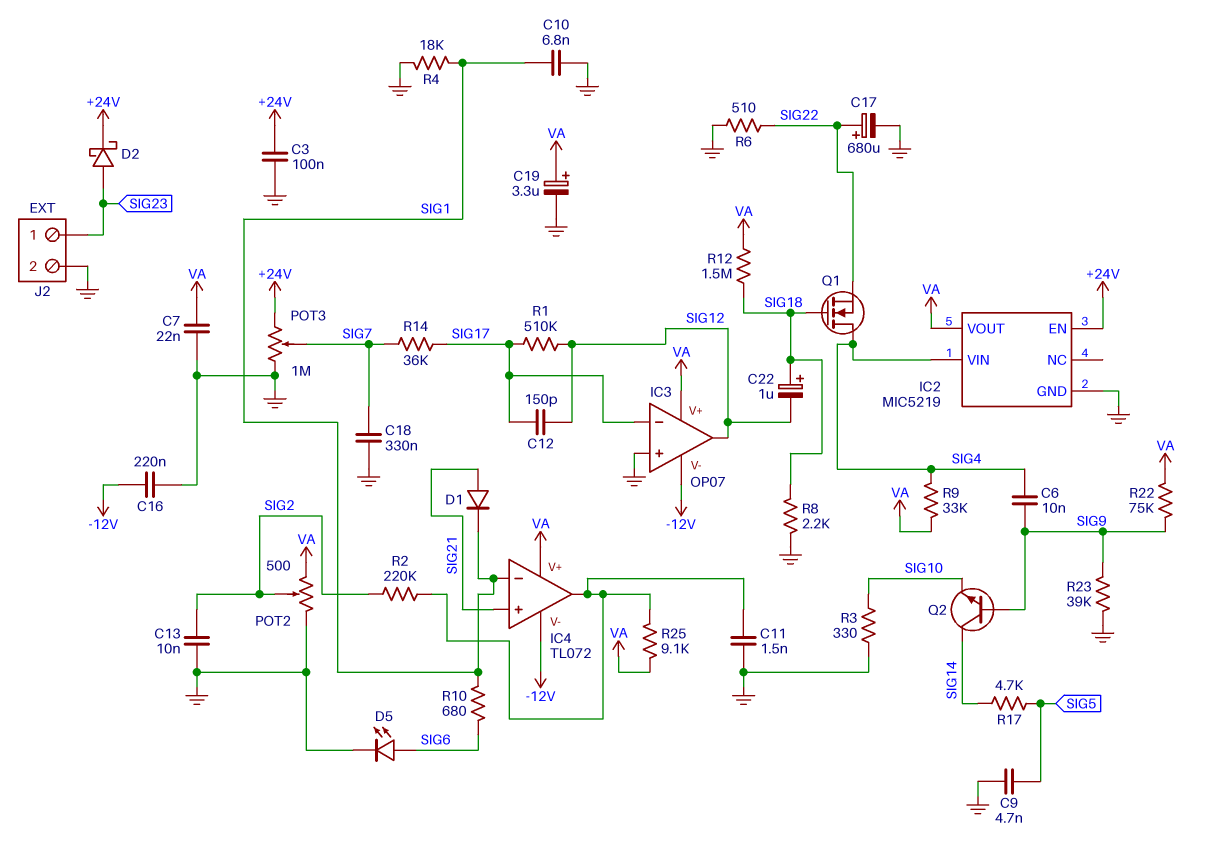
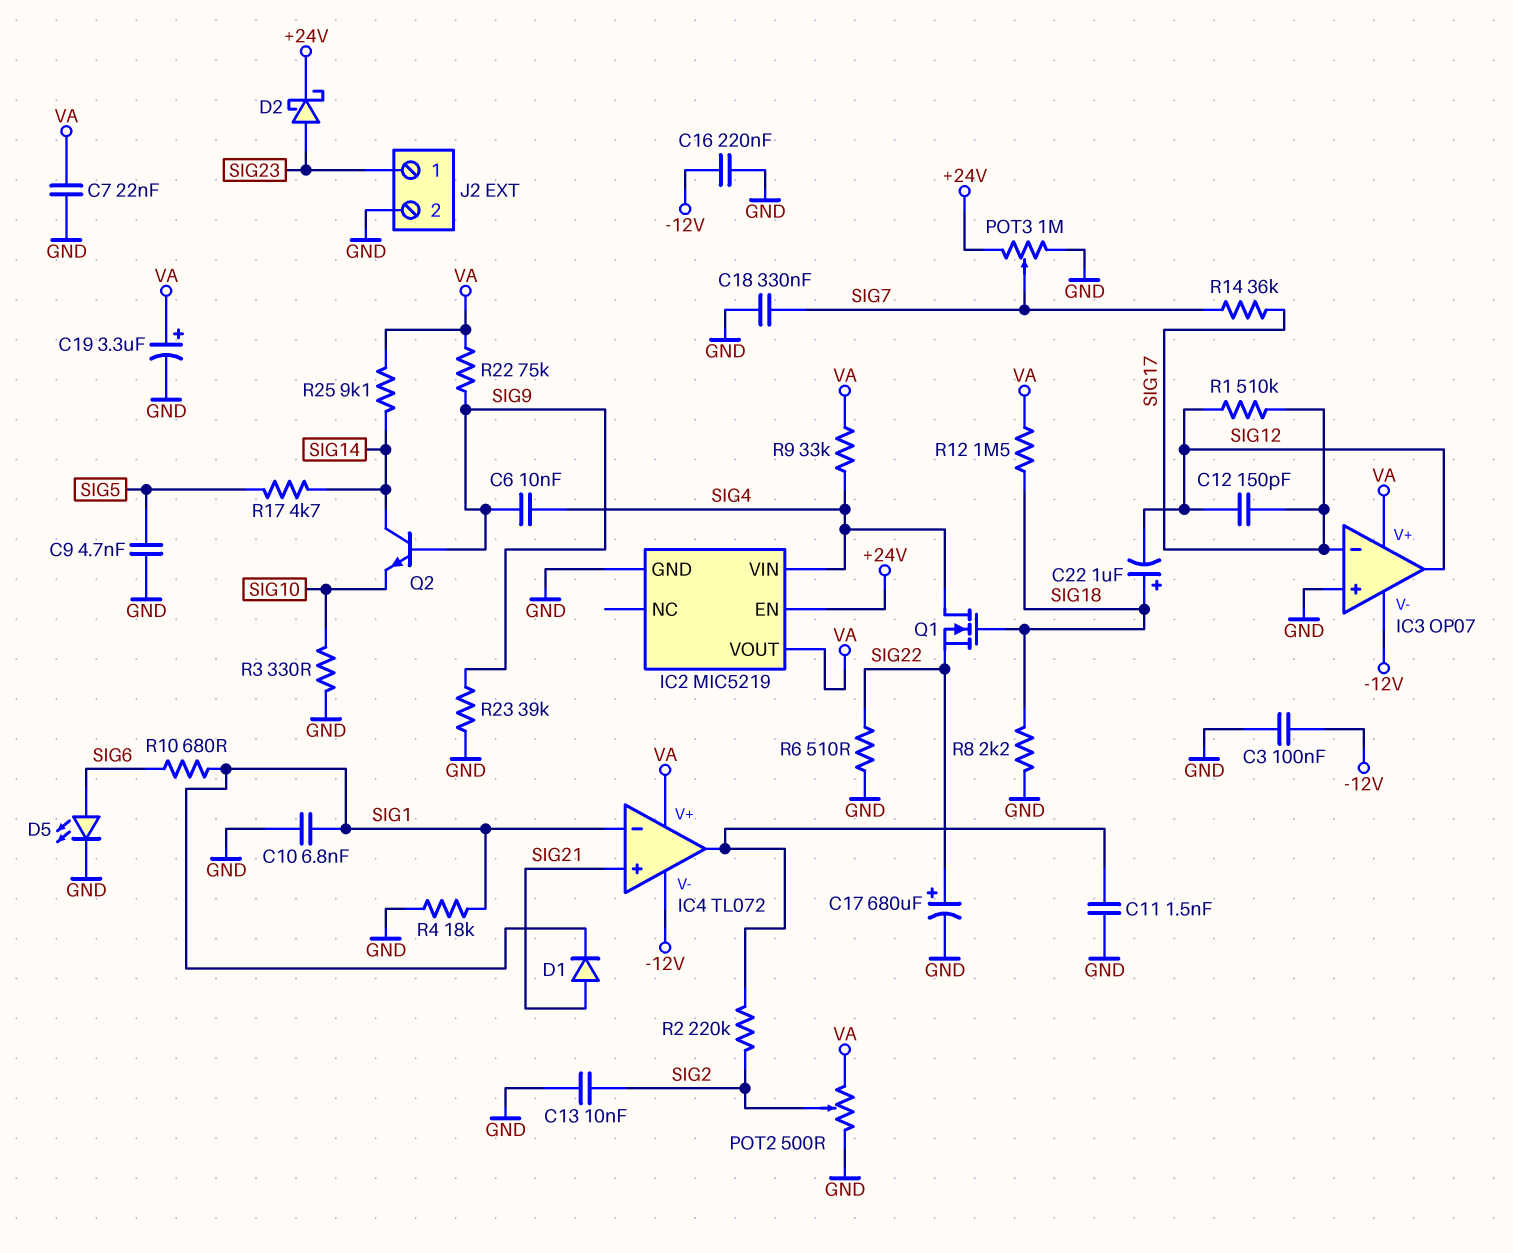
C3: 100nF (+24V, GND) -> 100nF (-12V, GND)
R25: 9.1k (IC4/out, VA) -> 9.1k (SIG14, VA)

